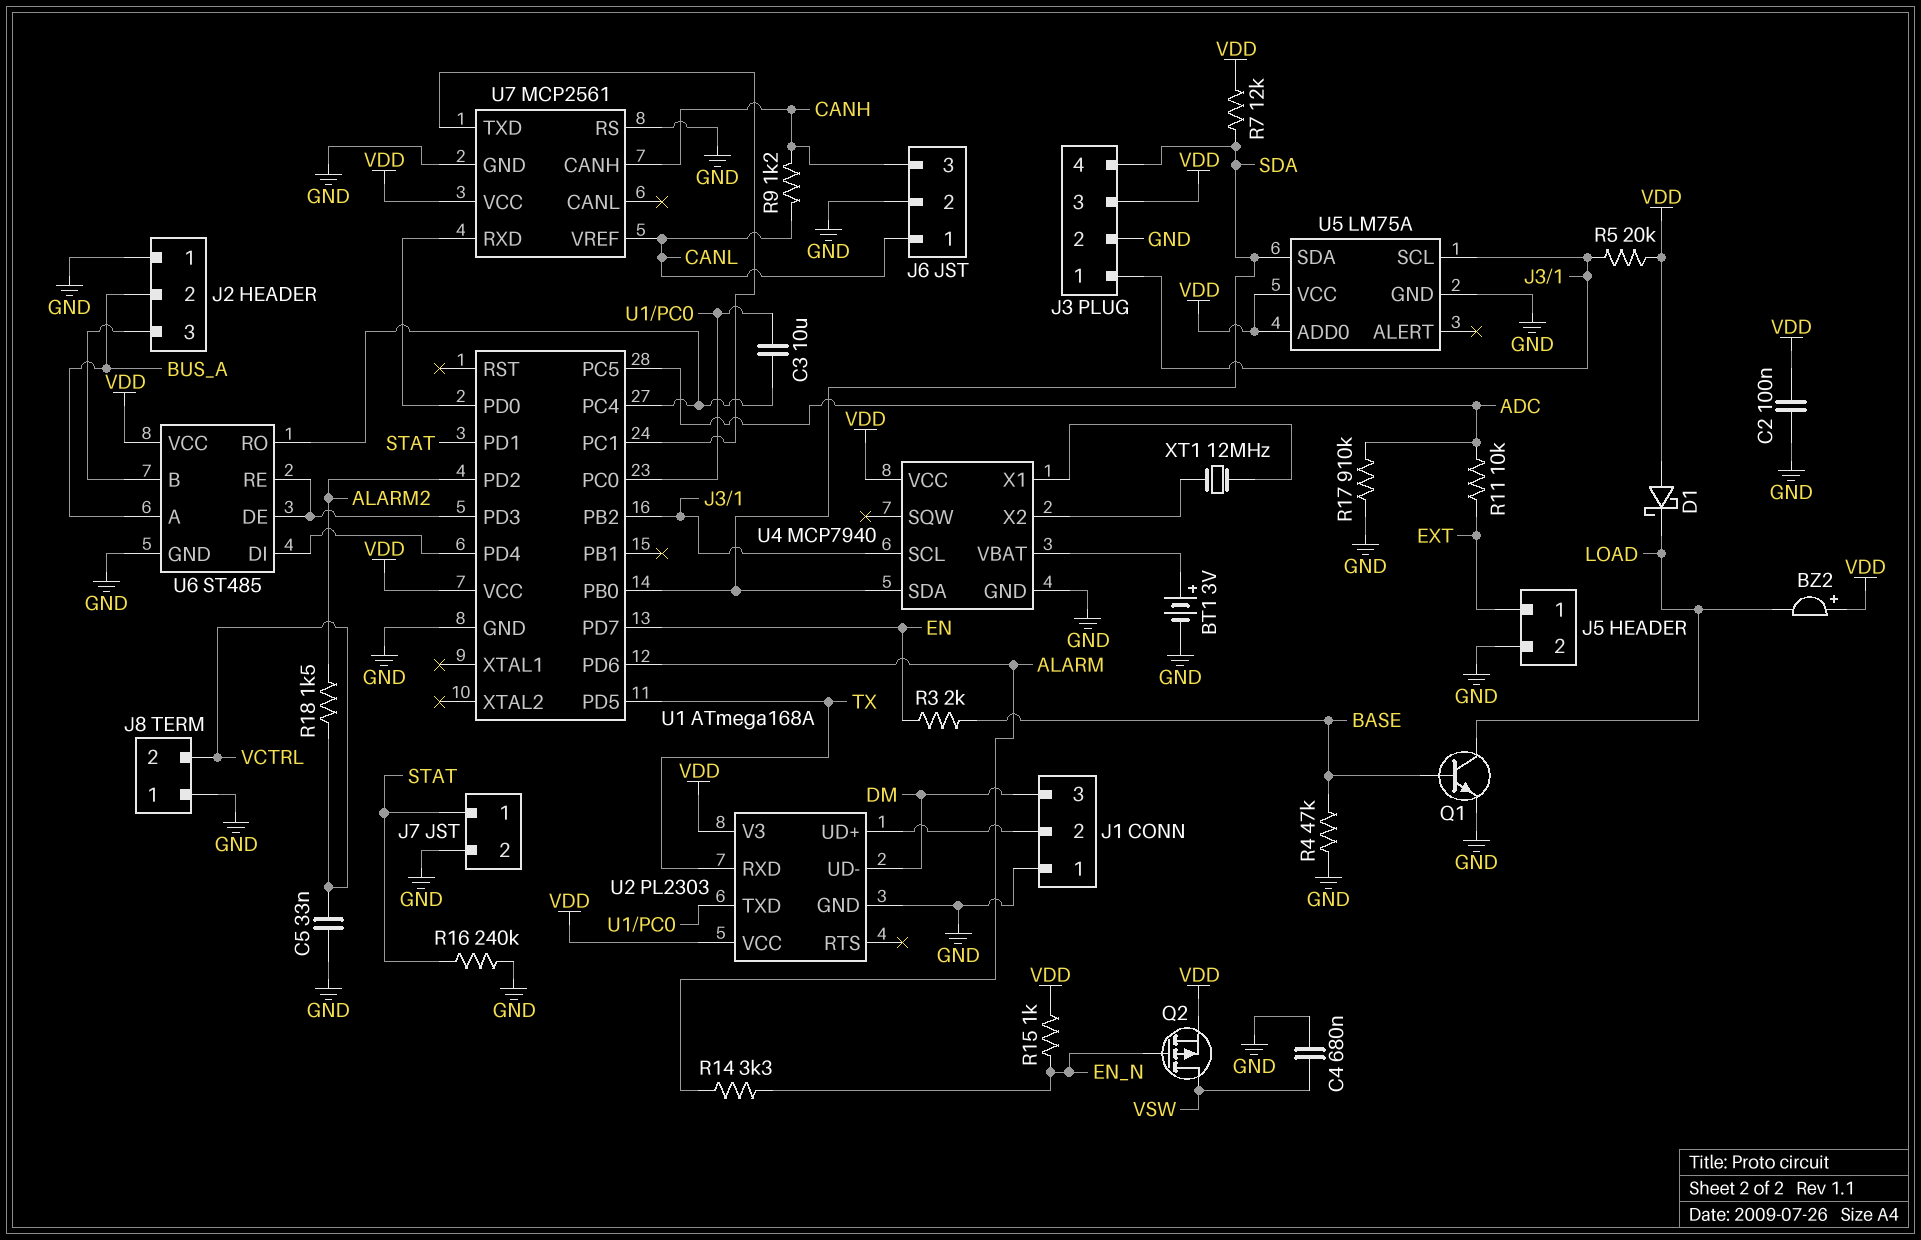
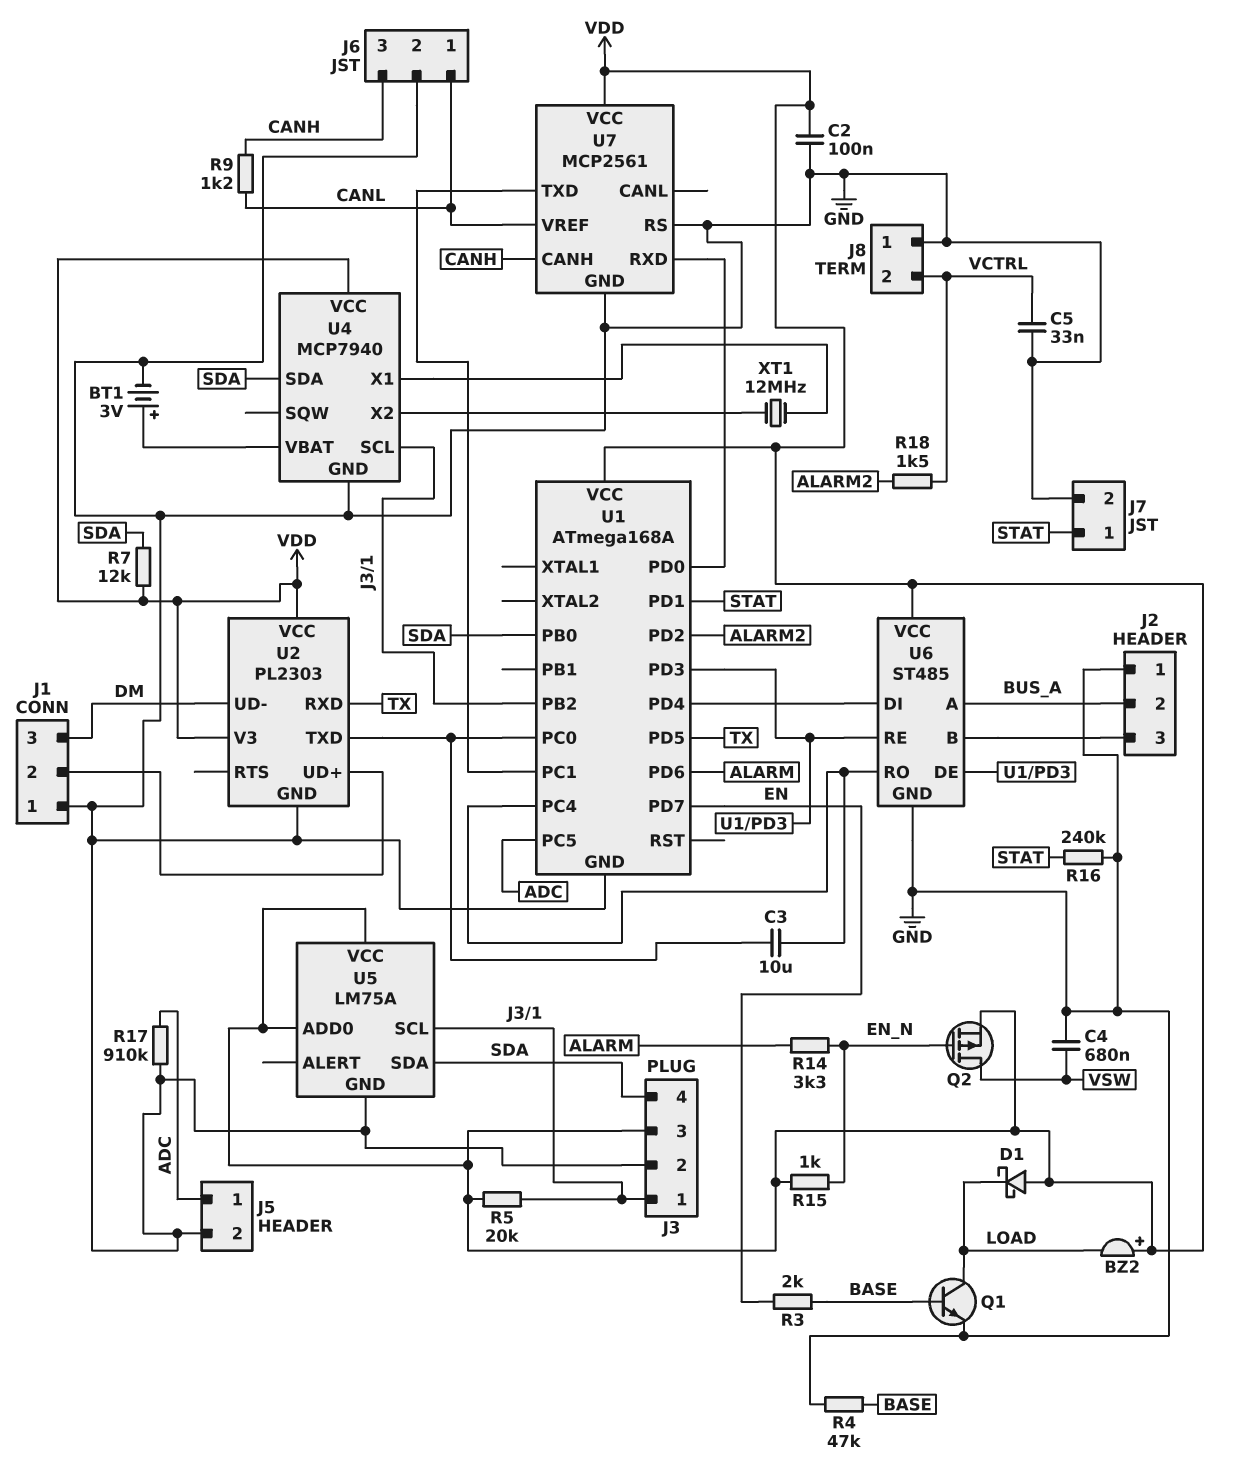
J5 pin 1: EXT -> ADC
R11: 10k (ADC, EXT) -> none

